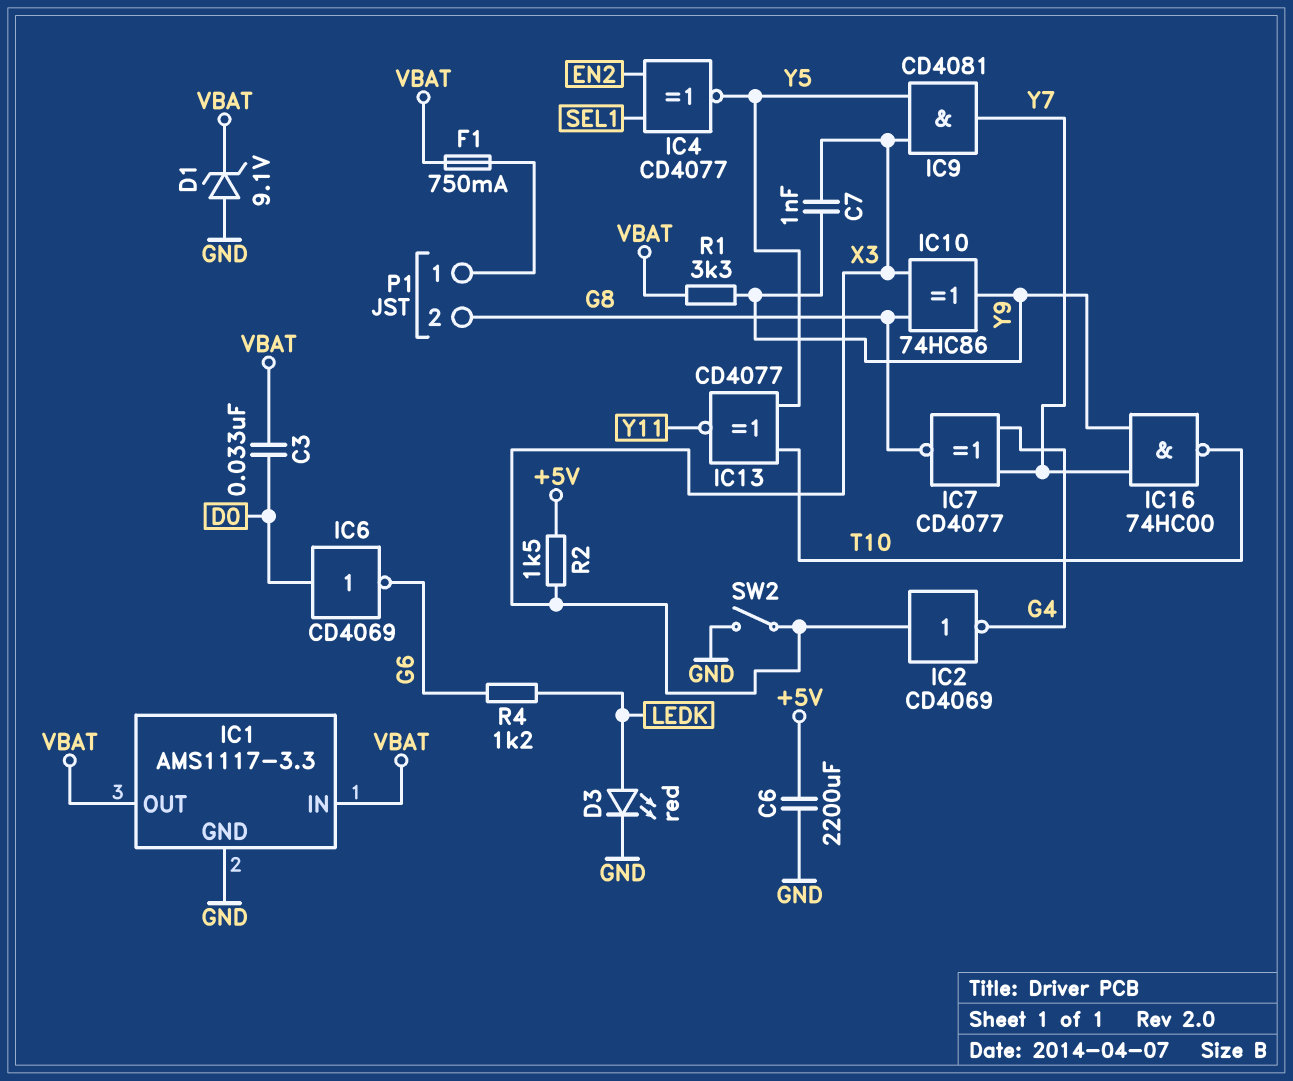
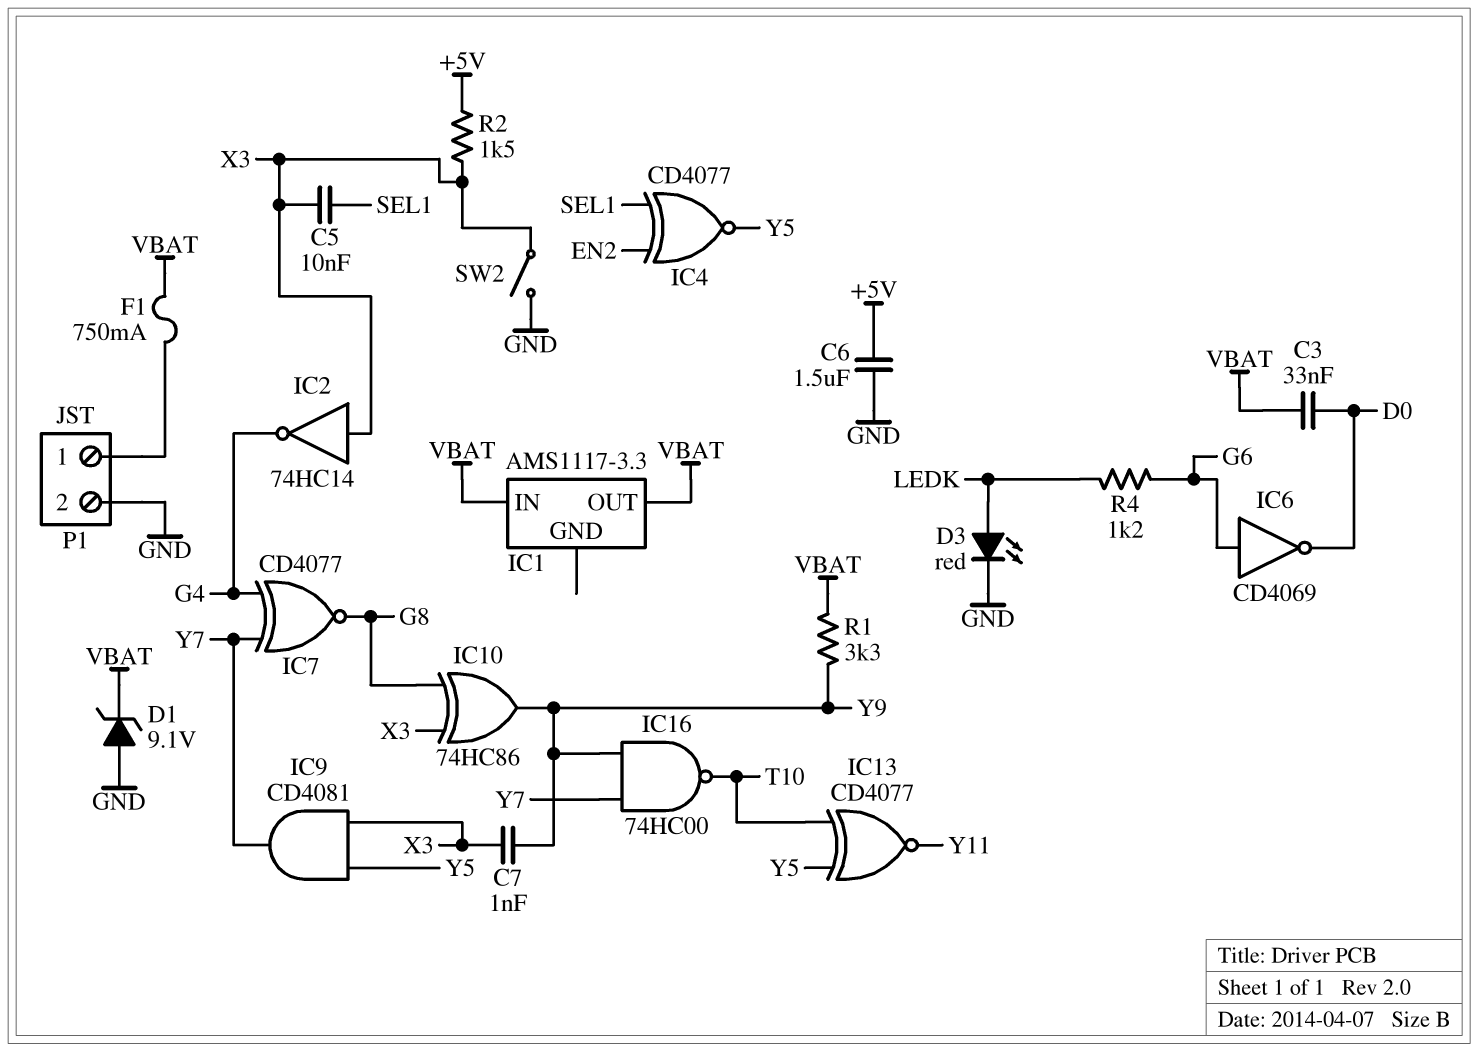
C5: none -> 10nF (SEL1, X3)
C6: 2200uF (+5V, GND) -> 1.5uF (+5V, GND)
IC1 pin GND: GND -> none
IC2: NOT CD4069 (in X3, out G4) -> NOT 74HC14 (in X3, out G4)
IC6: NOT CD4069 (in D0, out G6) -> NOT CD4069 (in G6, out D0)
P1 pin 2: G8 -> GND

